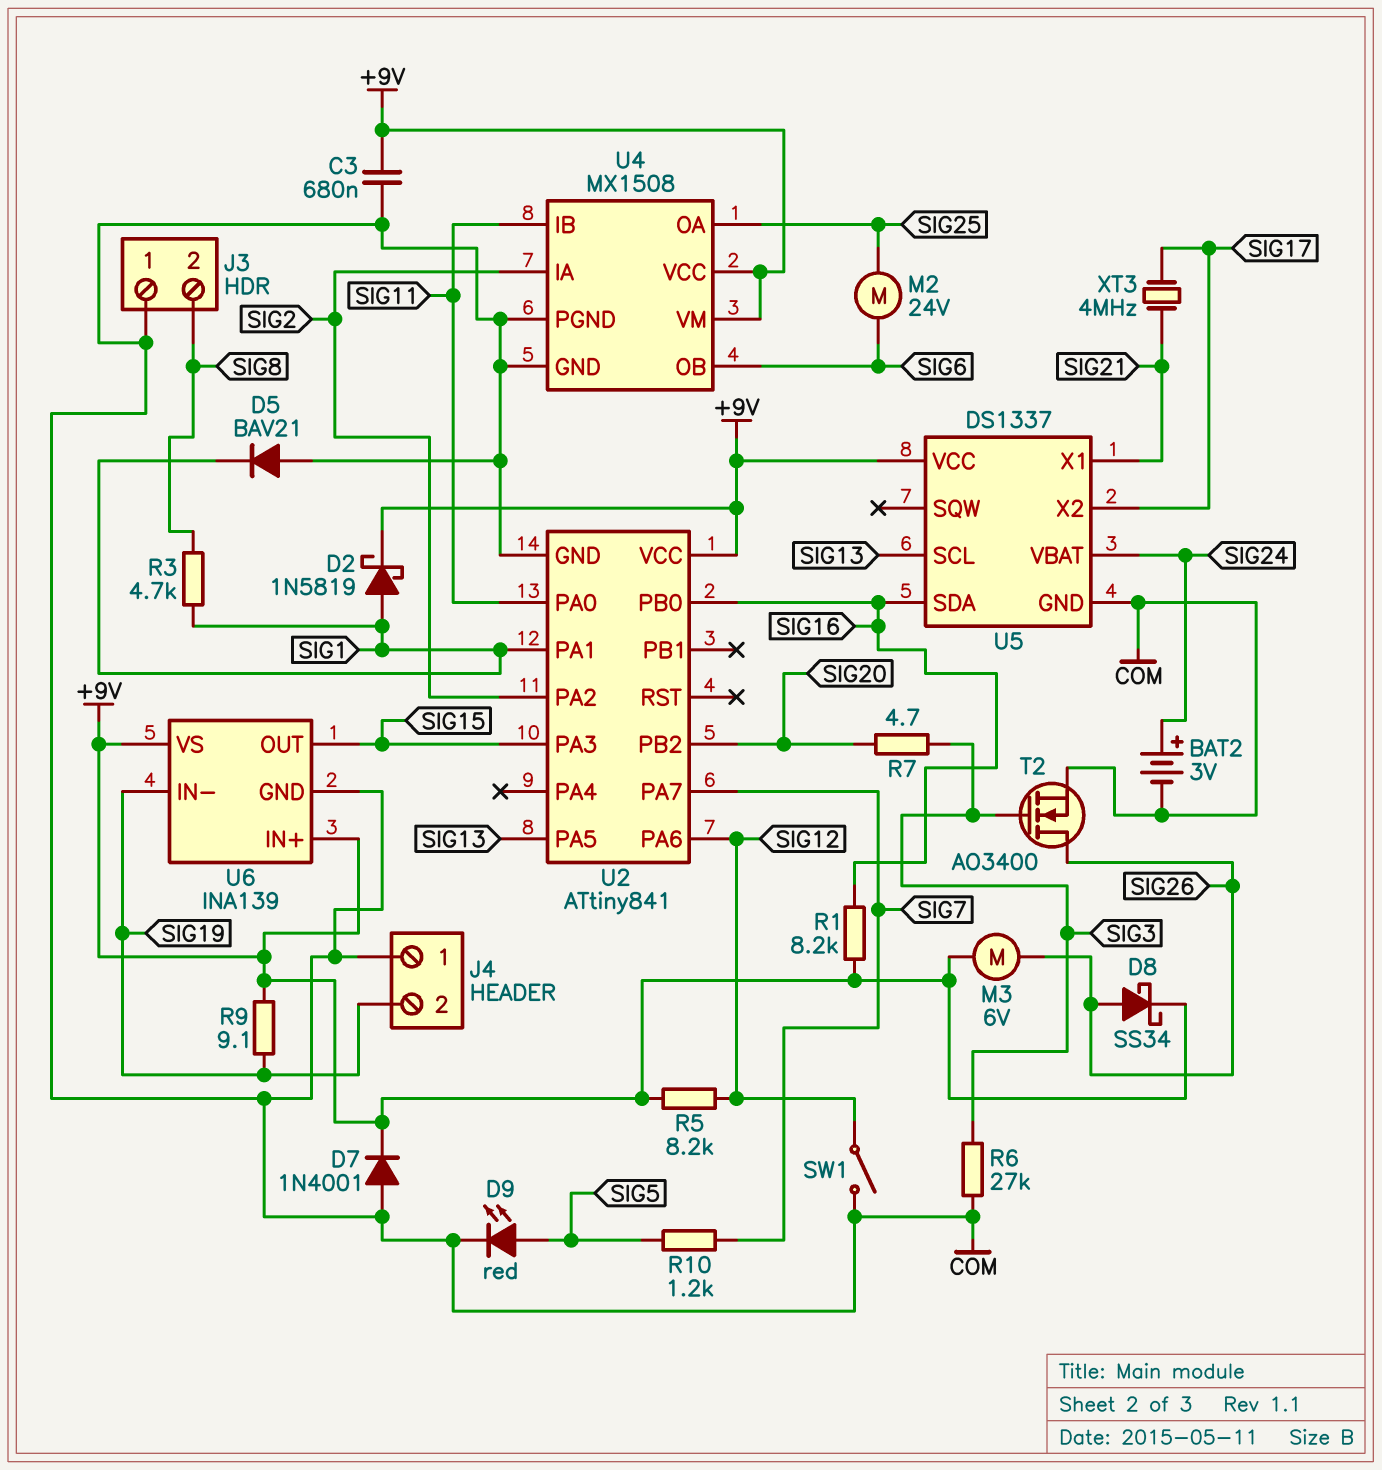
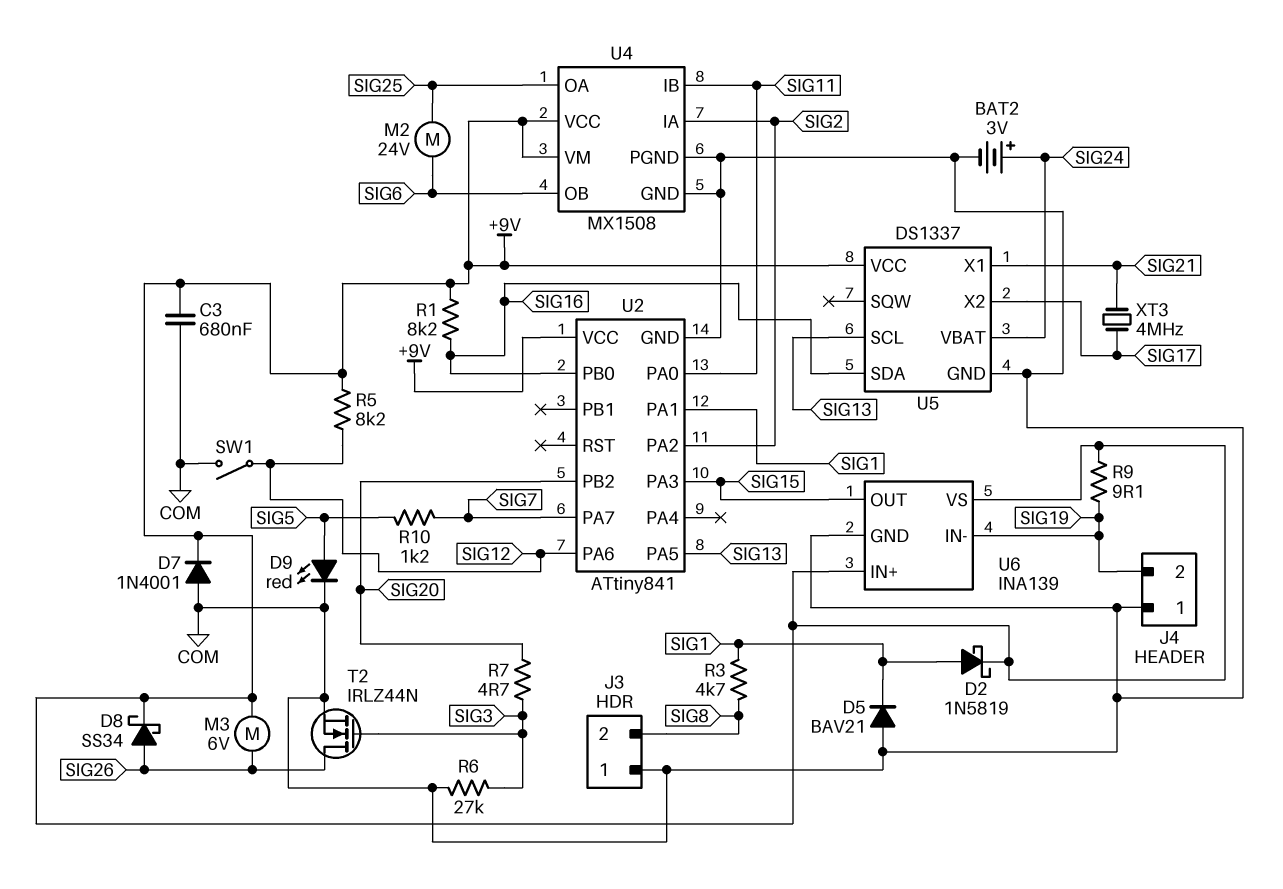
T2: NMOS AO3400 (G SIG3, D SIG26, S COM) -> NMOS IRLZ44N (G SIG3, D SIG26, S COM)

